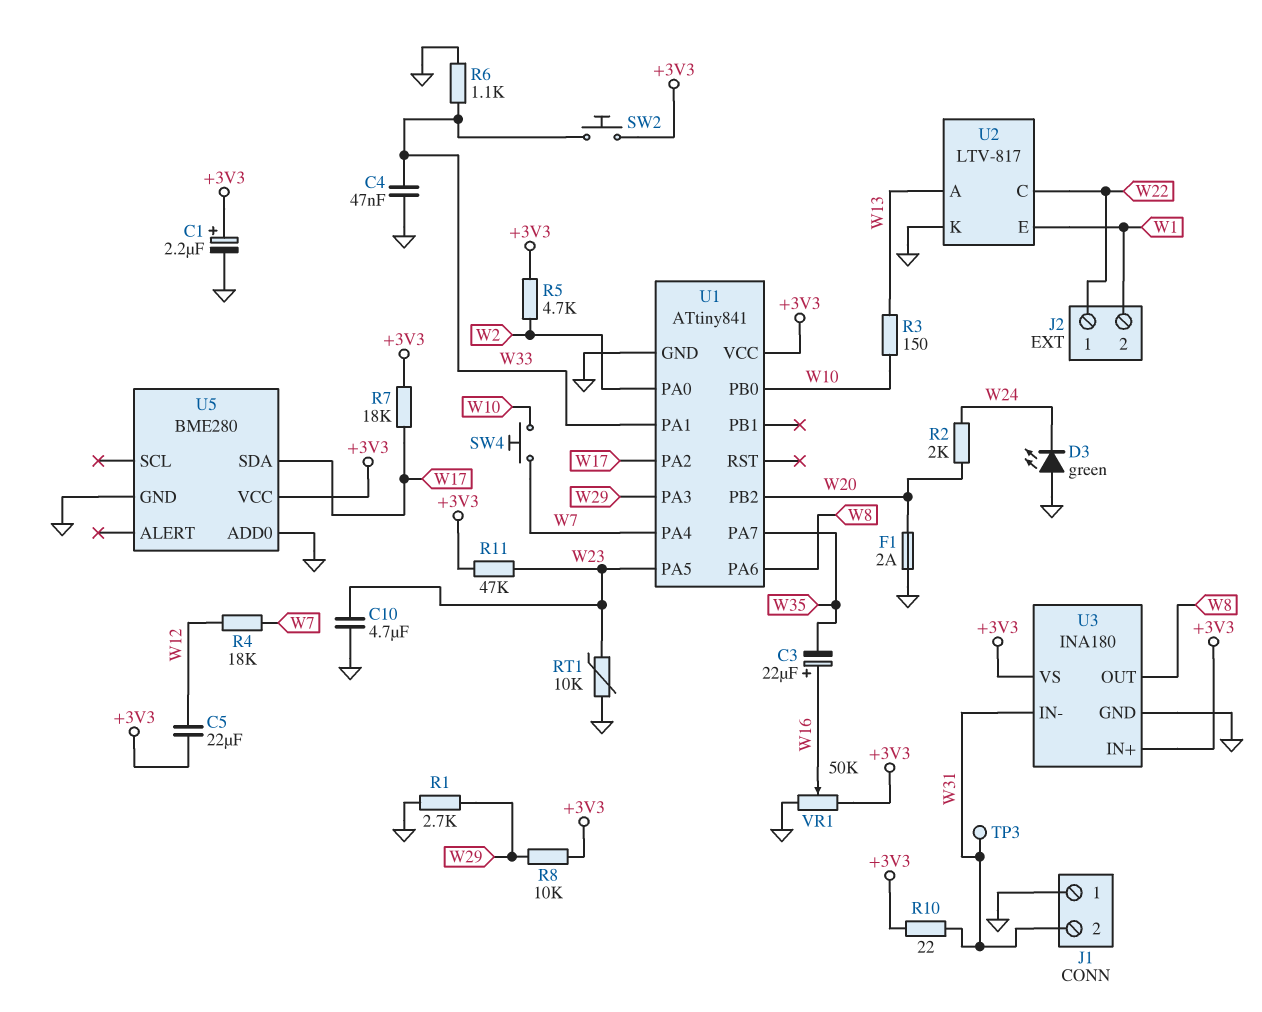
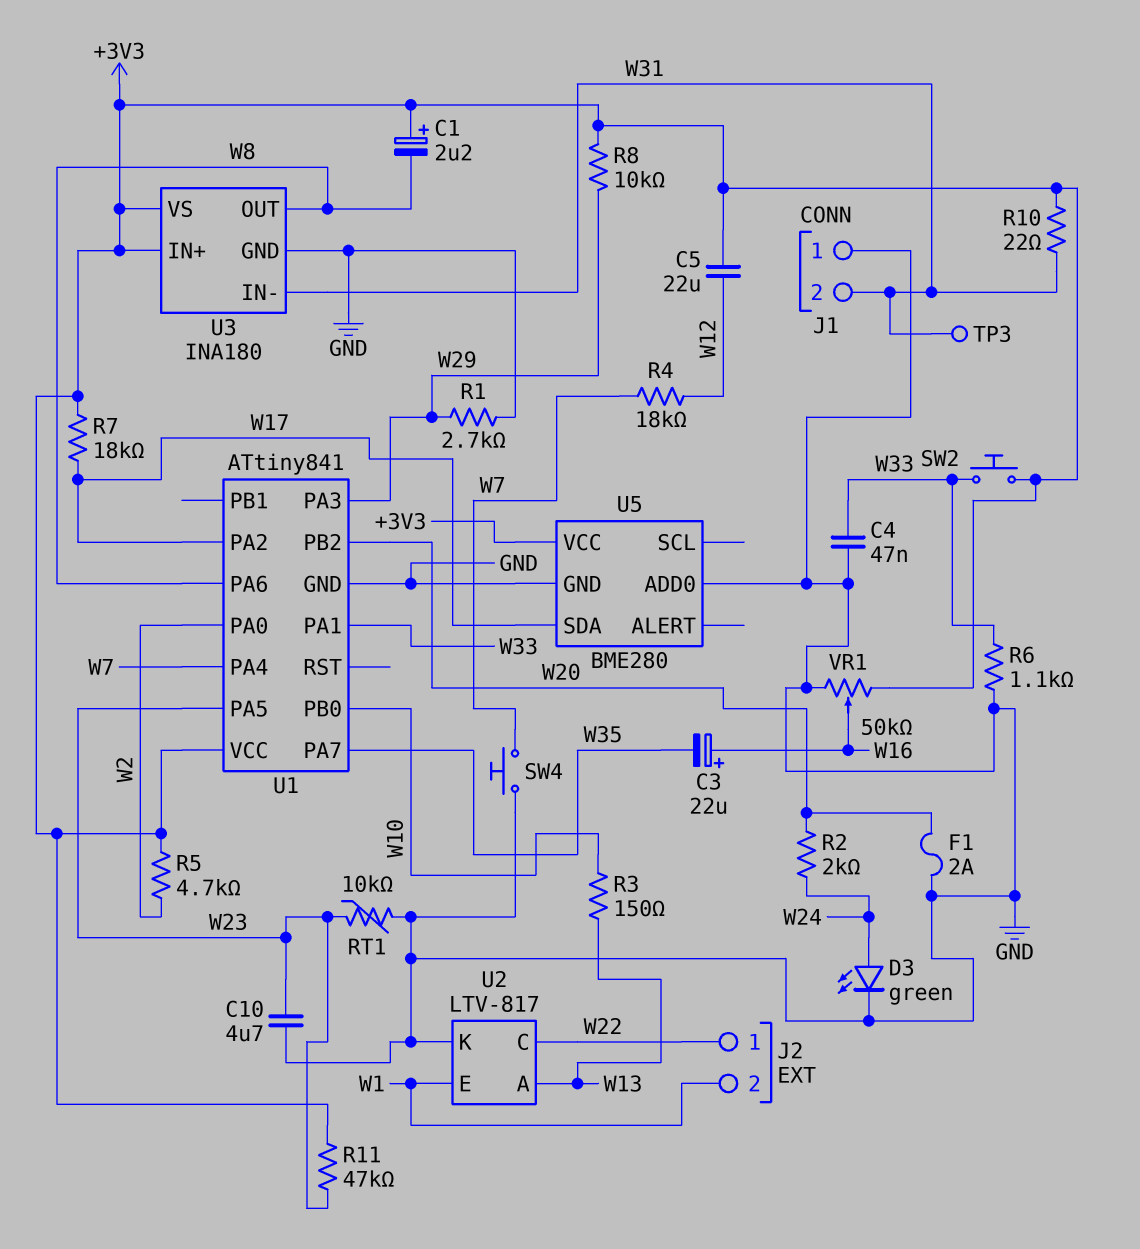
C1: 2.2uF (plus +3V3, minus GND) -> 2.2uF (plus +3V3, minus W8)
D3: LED green (A GND, K W24) -> LED green (A W24, K GND)
SW4: button (W7, W10) -> button (GND, W7)

